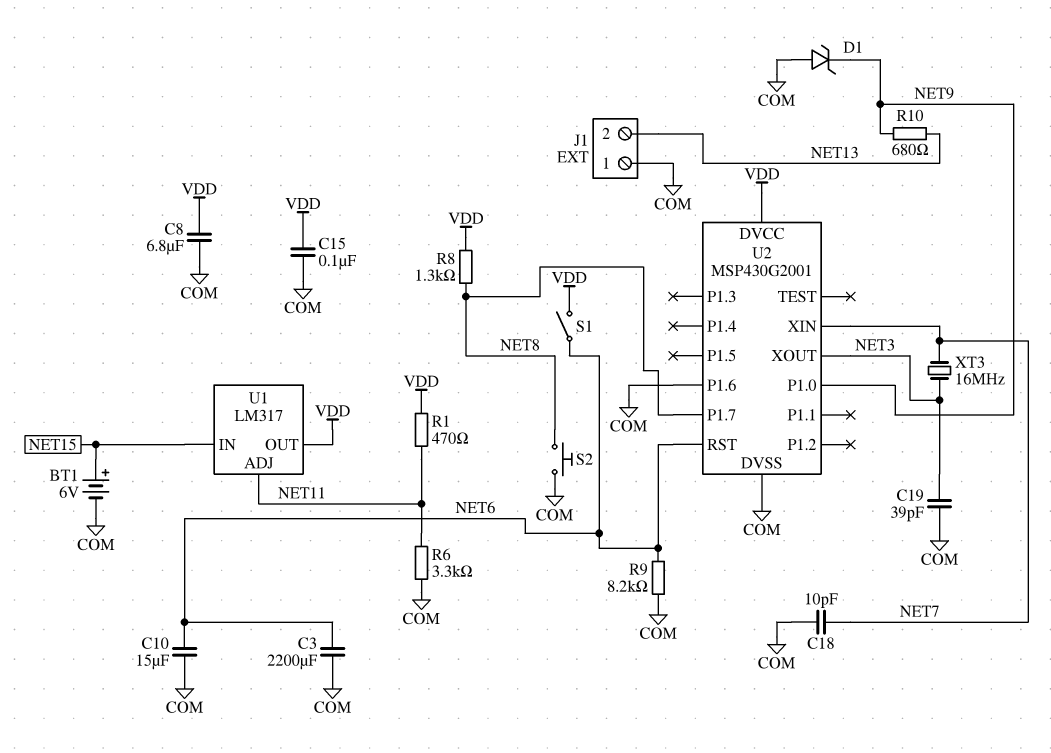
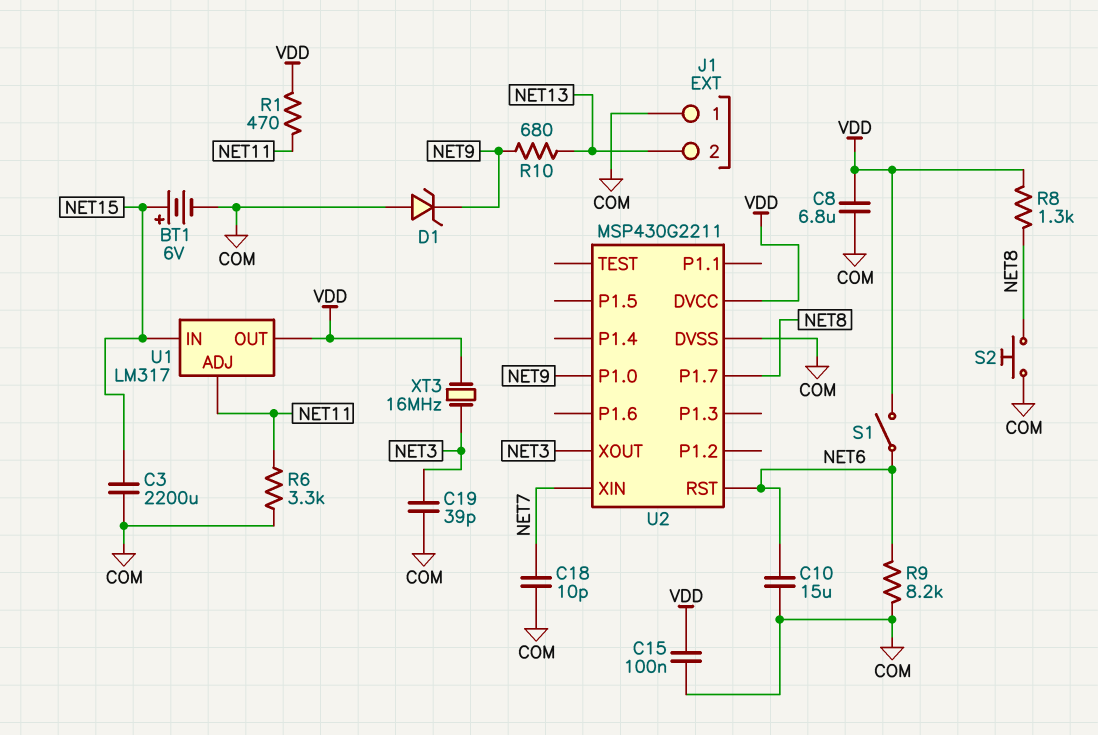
C3: 2200uF (COM, NET6) -> 2200uF (COM, NET15)
U2: MSP430G2001 -> MSP430G2211
U2 pin P1.6: COM -> none
XT3: 16MHz (NET3, NET7) -> 16MHz (NET3, VDD)

